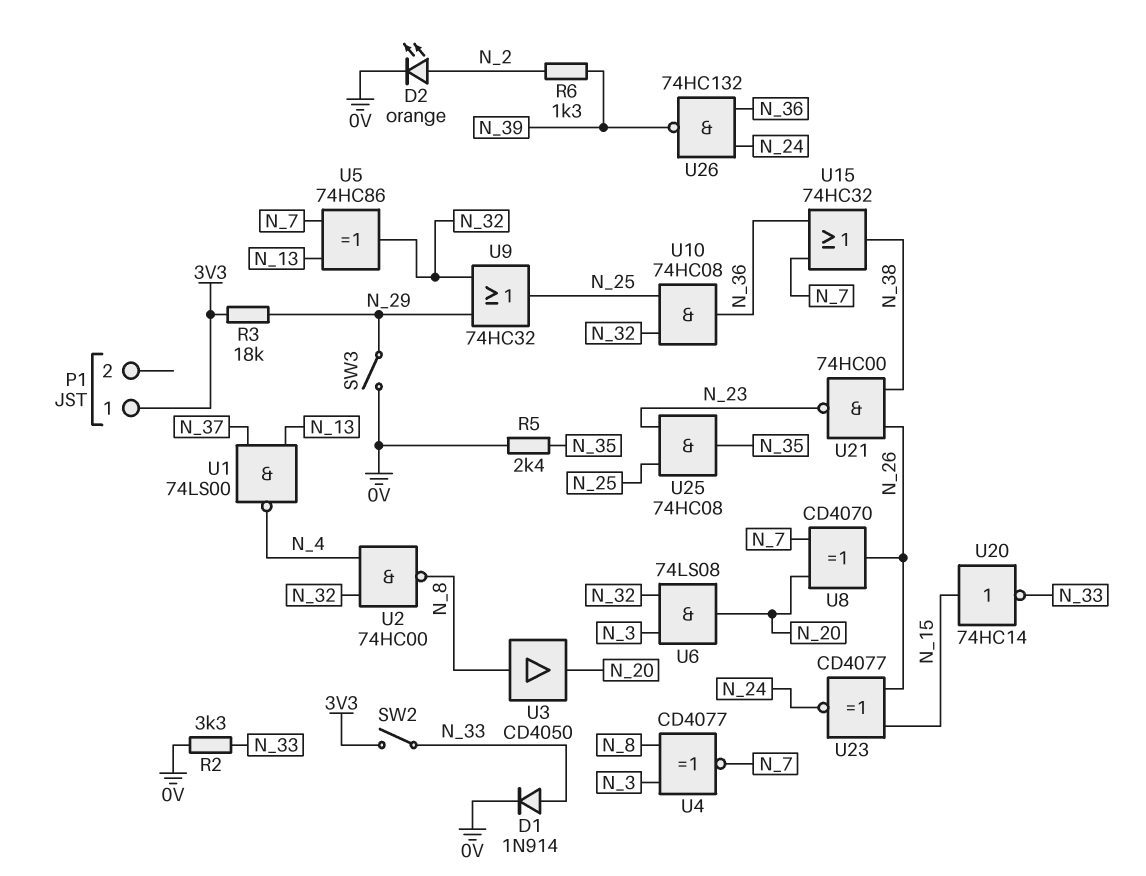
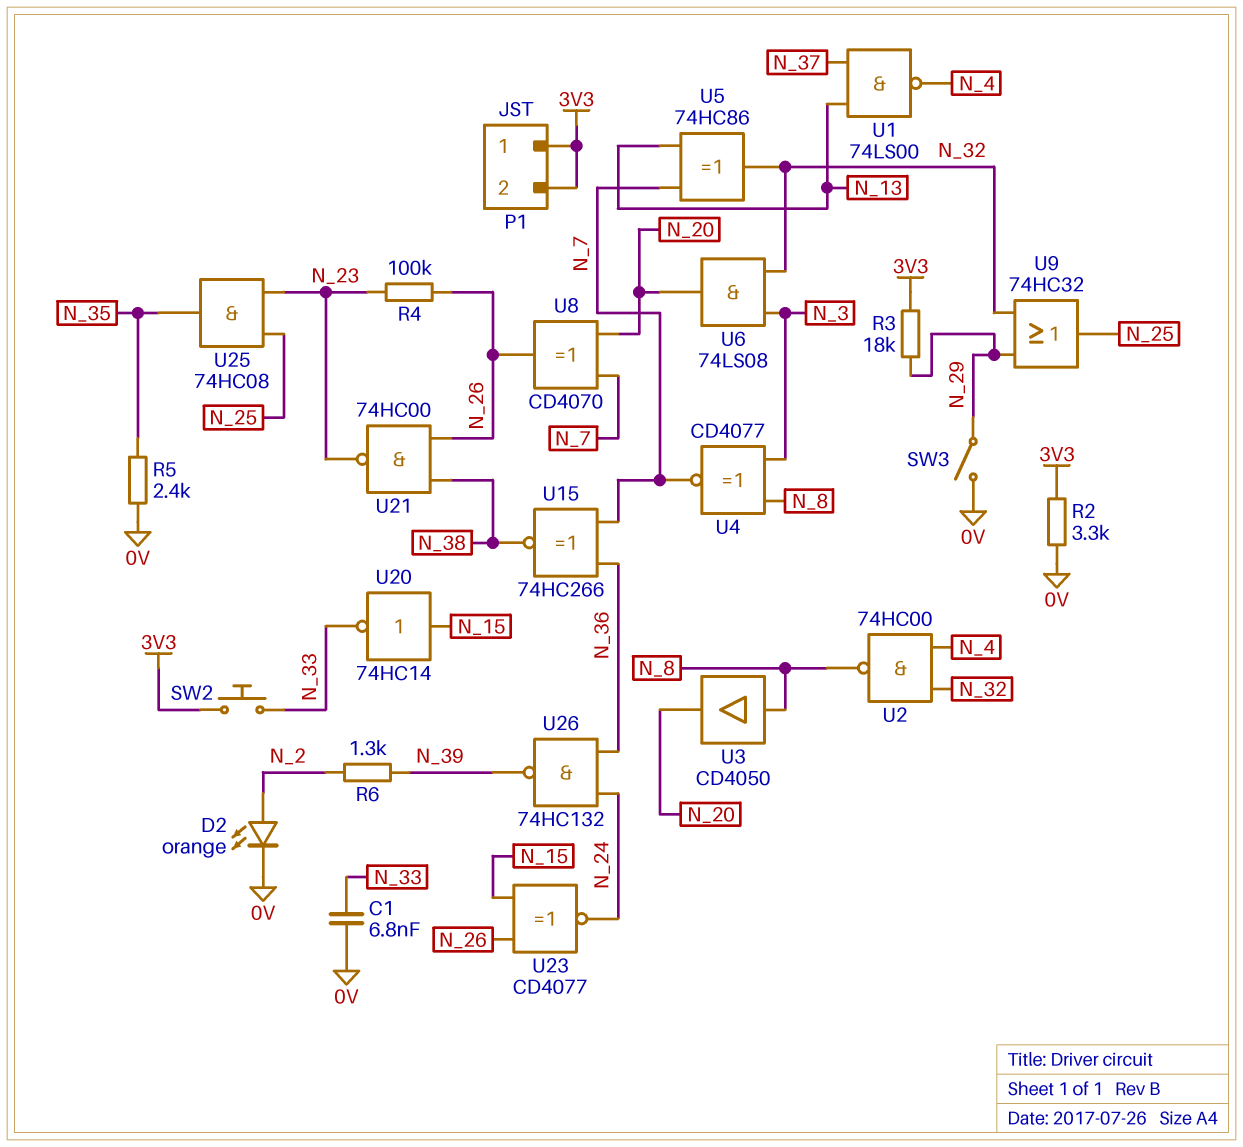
C1: none -> 6.8nF (0V, N_33)
D1: diode 1N914 (A N_33, K 0V) -> none
P1 pin 2: none -> 3V3
R2: 3.3k (0V, N_33) -> 3.3k (0V, 3V3)
R4: none -> 100k (N_23, N_26)
SW2: switch (3V3, N_33) -> button (3V3, N_33)
U10: AND 74HC08 (in N_25, in N_32, out N_36) -> none
U15: OR 74HC32 (in N_7, in N_36, out N_38) -> XNOR 74HC266 (in N_7, in N_36, out N_38)

